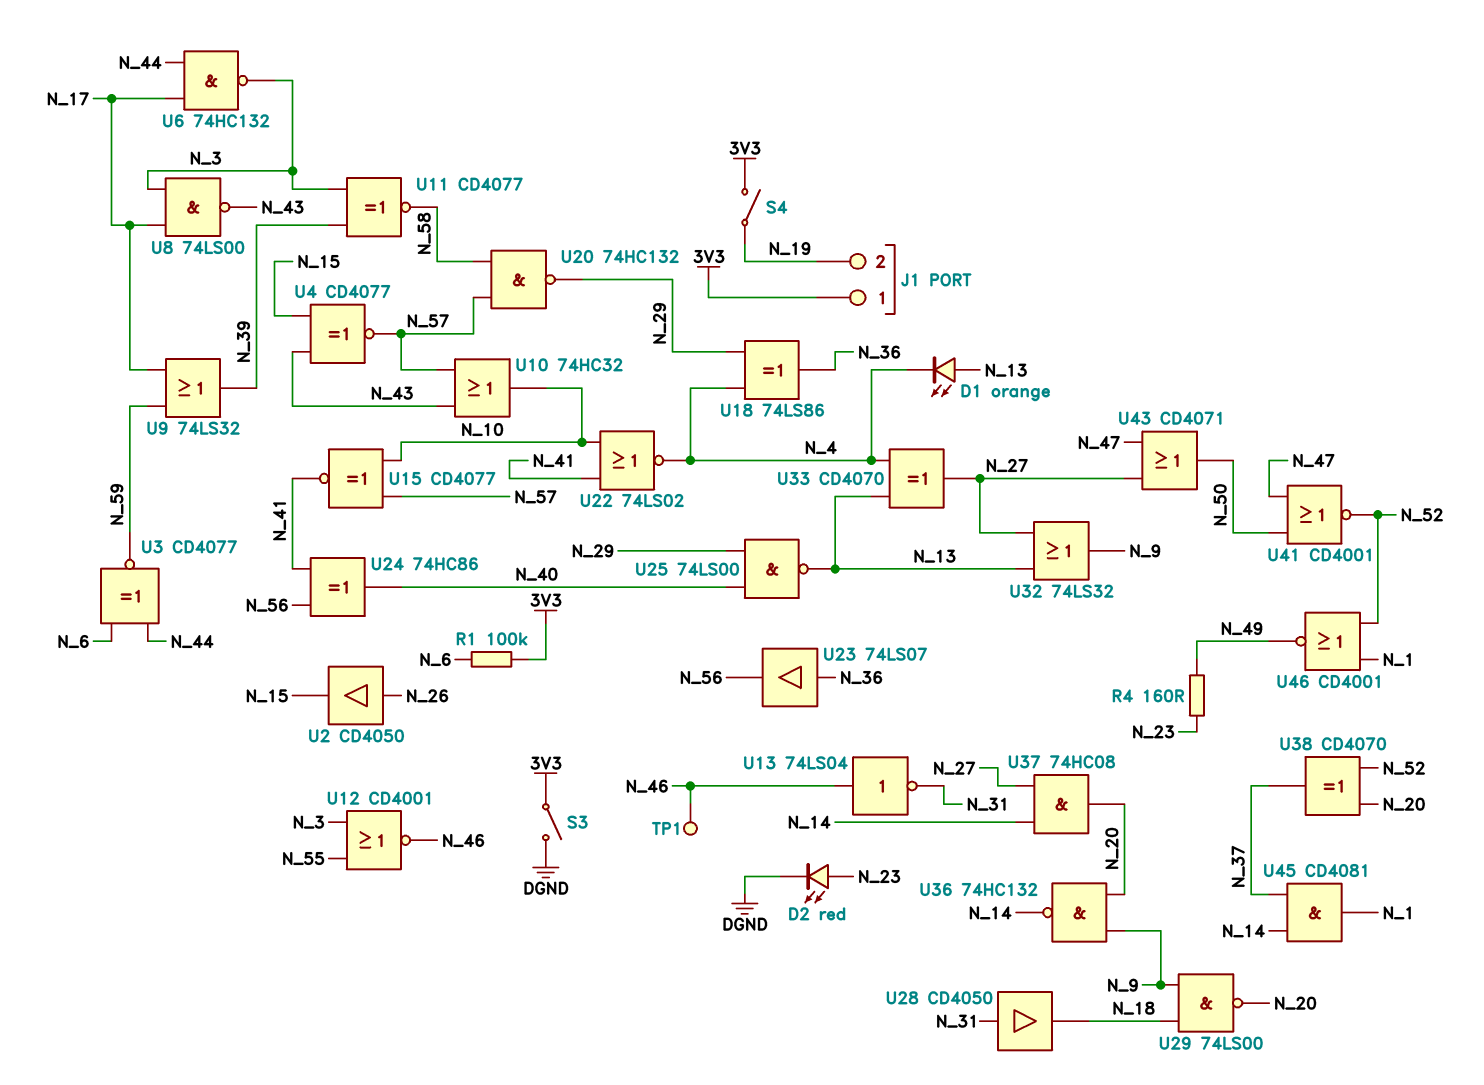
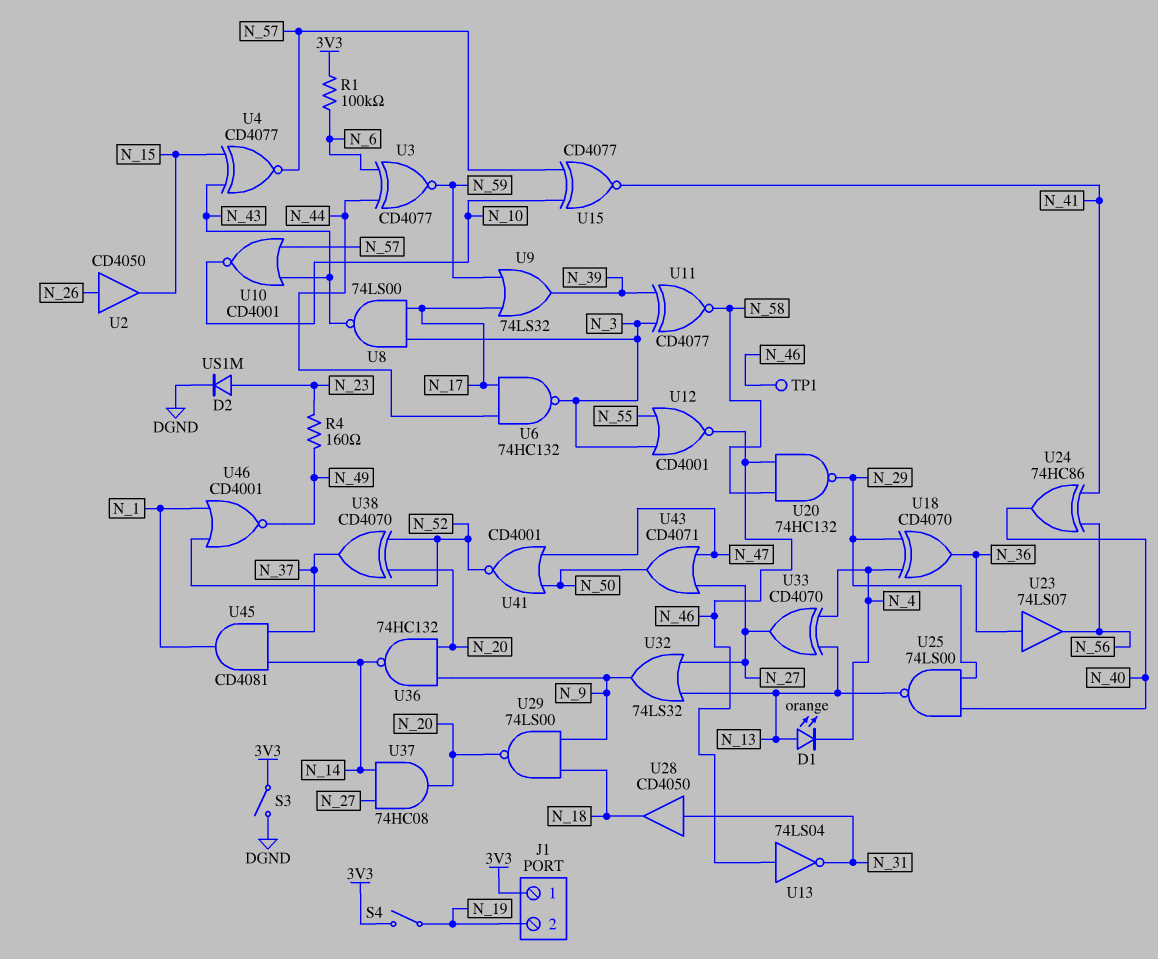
D2: LED red (A N_23, K DGND) -> diode US1M (A N_23, K DGND)
U10: OR 74HC32 (in N_43, in N_57, out N_10) -> NOR CD4001 (in N_43, in N_57, out N_10)
U18: XOR 74LS86 (in N_4, in N_29, out N_36) -> XOR CD4070 (in N_4, in N_29, out N_36)
U20: NAND 74HC132 (in N_57, in N_58, out N_29) -> NAND 74HC132 (in N_46, in N_58, out N_29)
U22: NOR 74LS02 (in N_10, in N_41, out N_4) -> none

